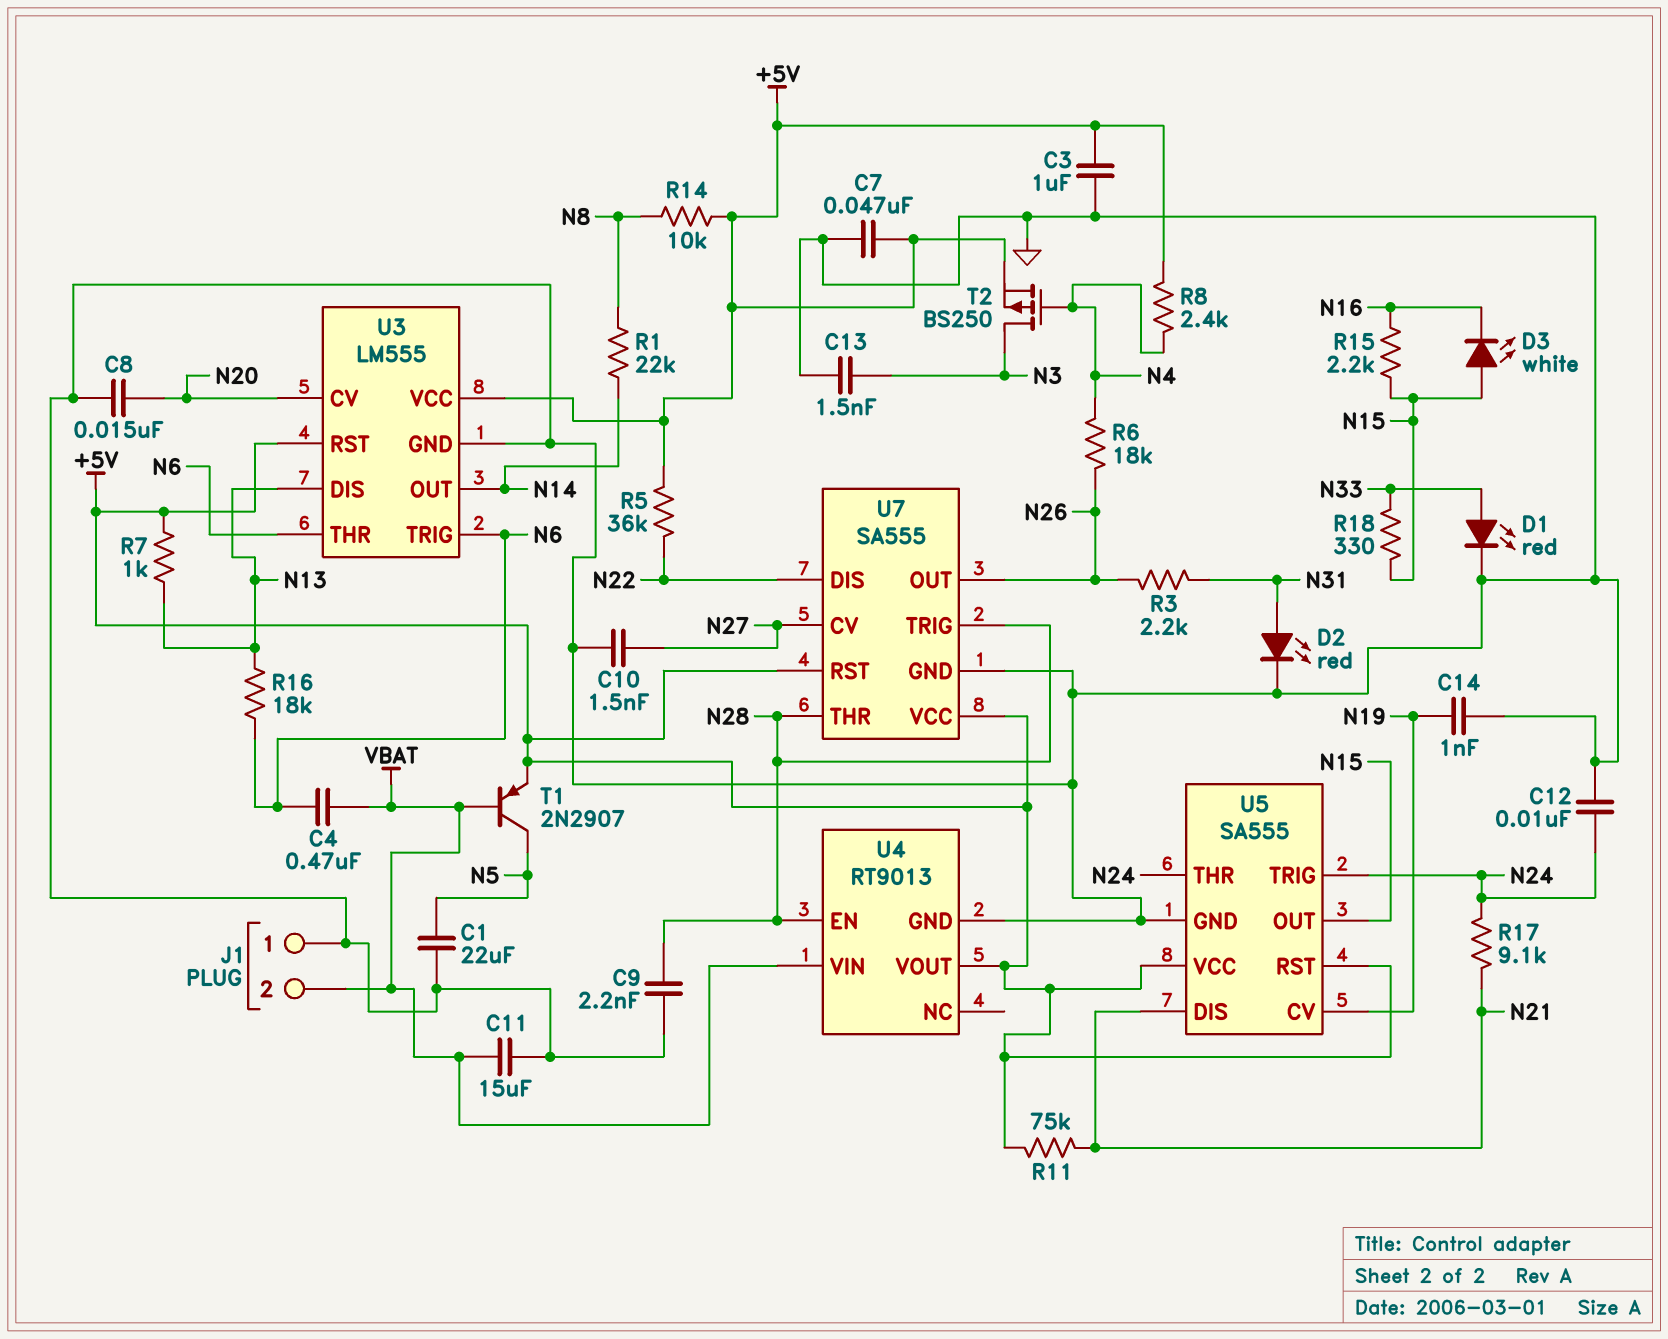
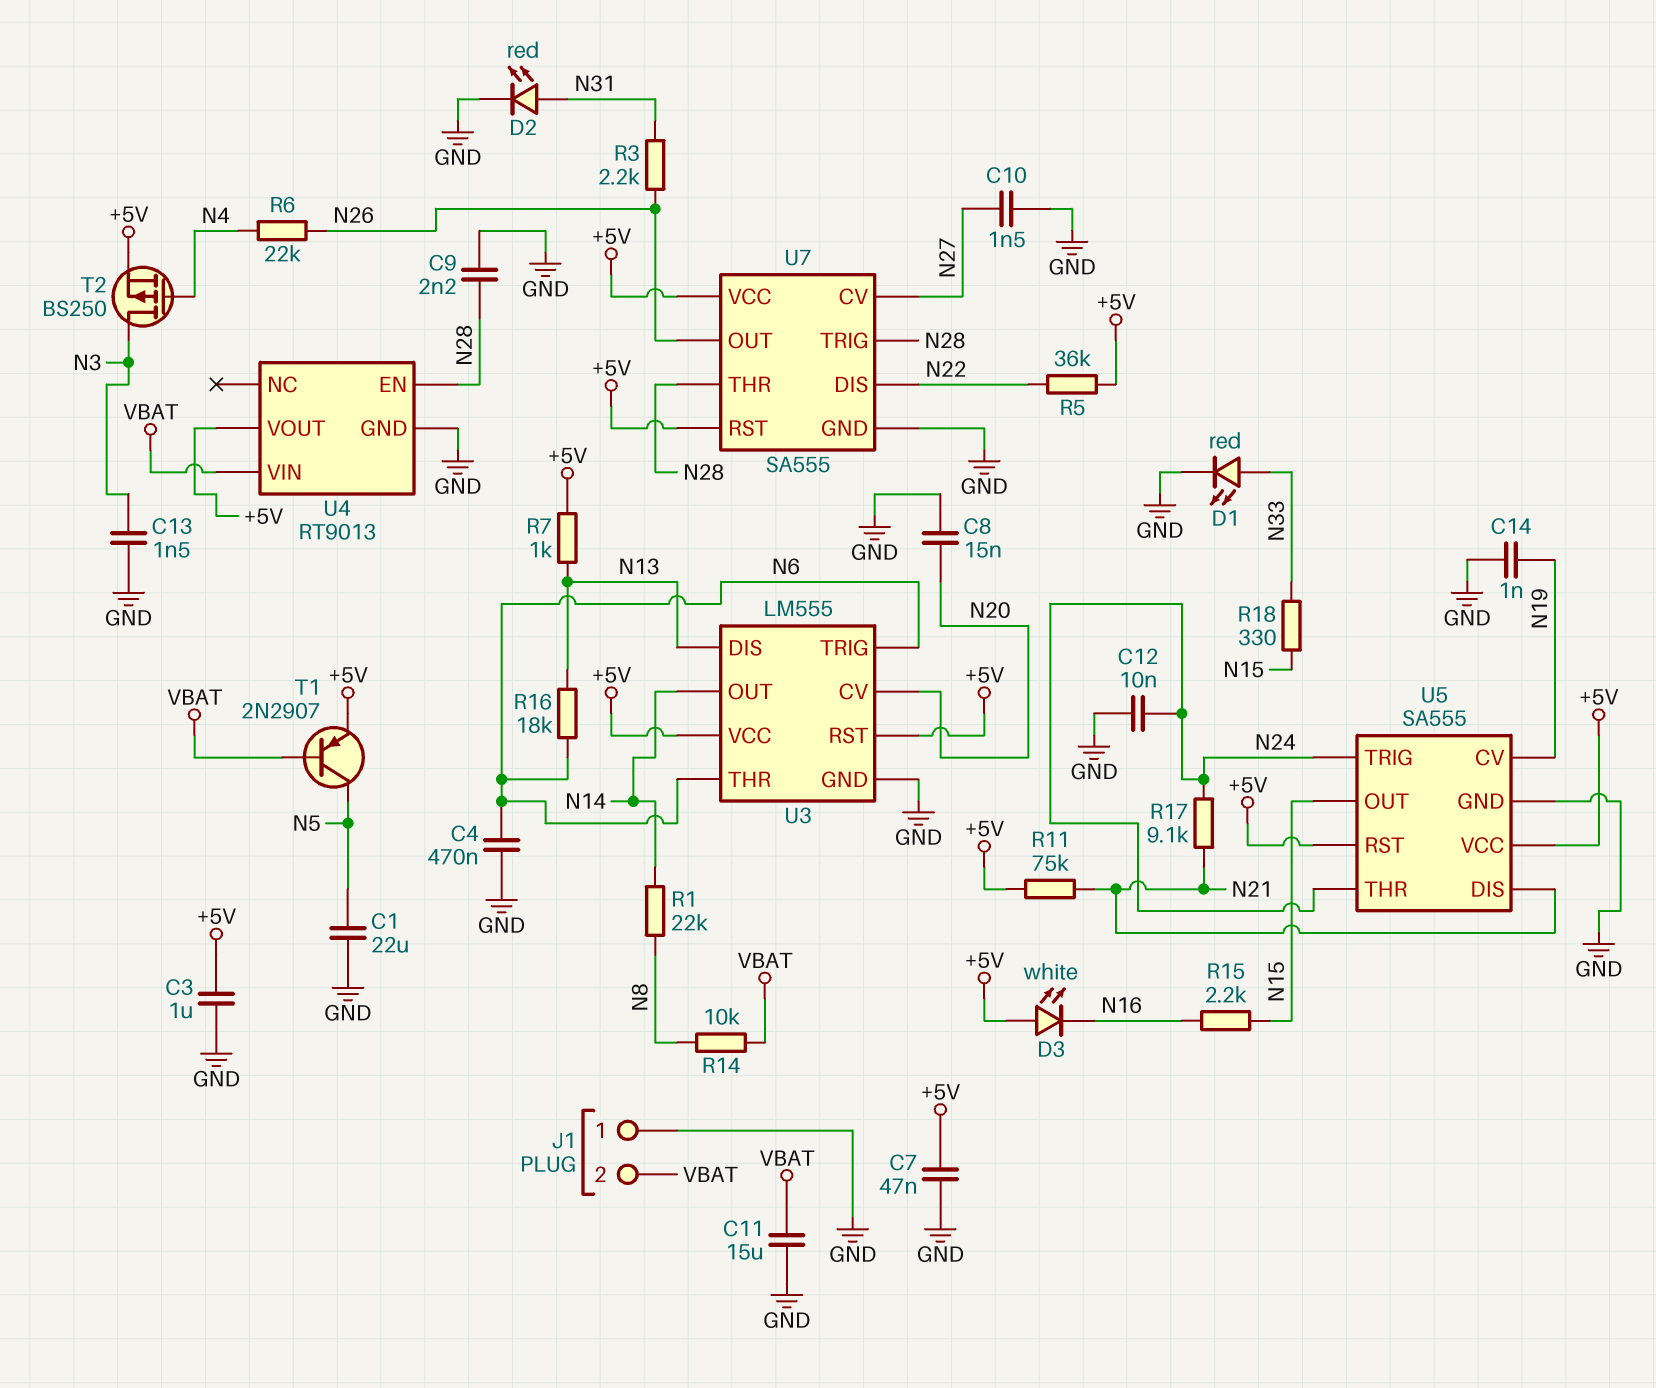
C4: 470nF (N6, VBAT) -> 470nF (GND, N6)
D3: LED white (A N15, K N16) -> LED white (A +5V, K N16)
R6: 18k (N4, N26) -> 22k (N4, N26)
R8: 2.4k (+5V, N4) -> none
R14: 10k (+5V, N8) -> 10k (N8, VBAT)

